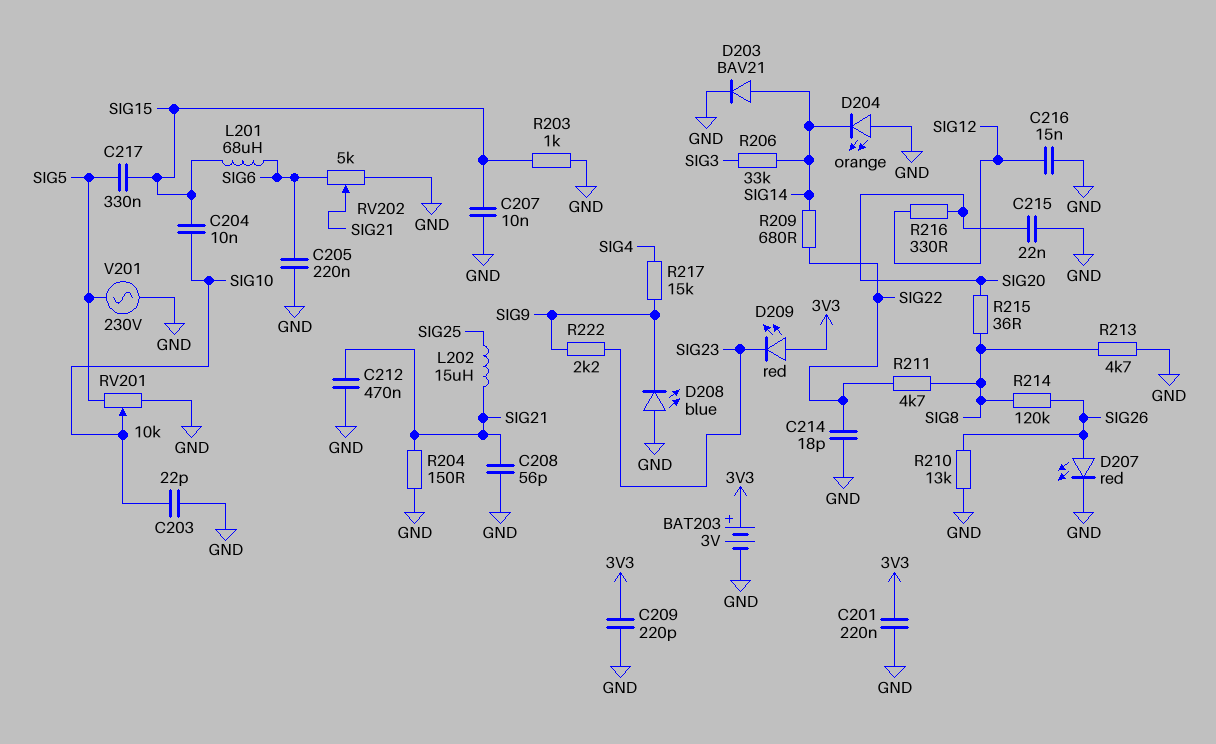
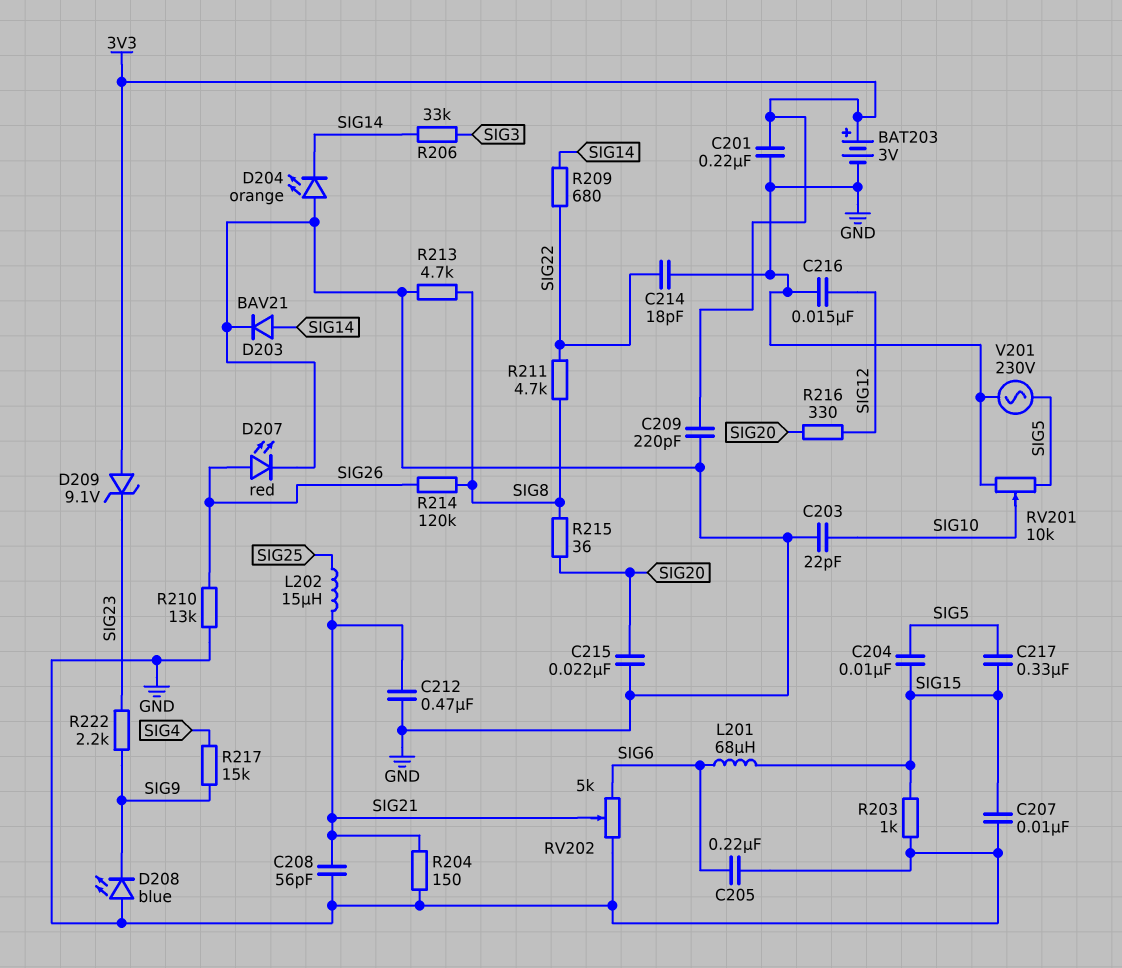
C204: 10nF (SIG10, SIG15) -> 10nF (SIG5, SIG15)
D209: LED red (A 3V3, K SIG23) -> zener 9.1V (A 3V3, K SIG23)

